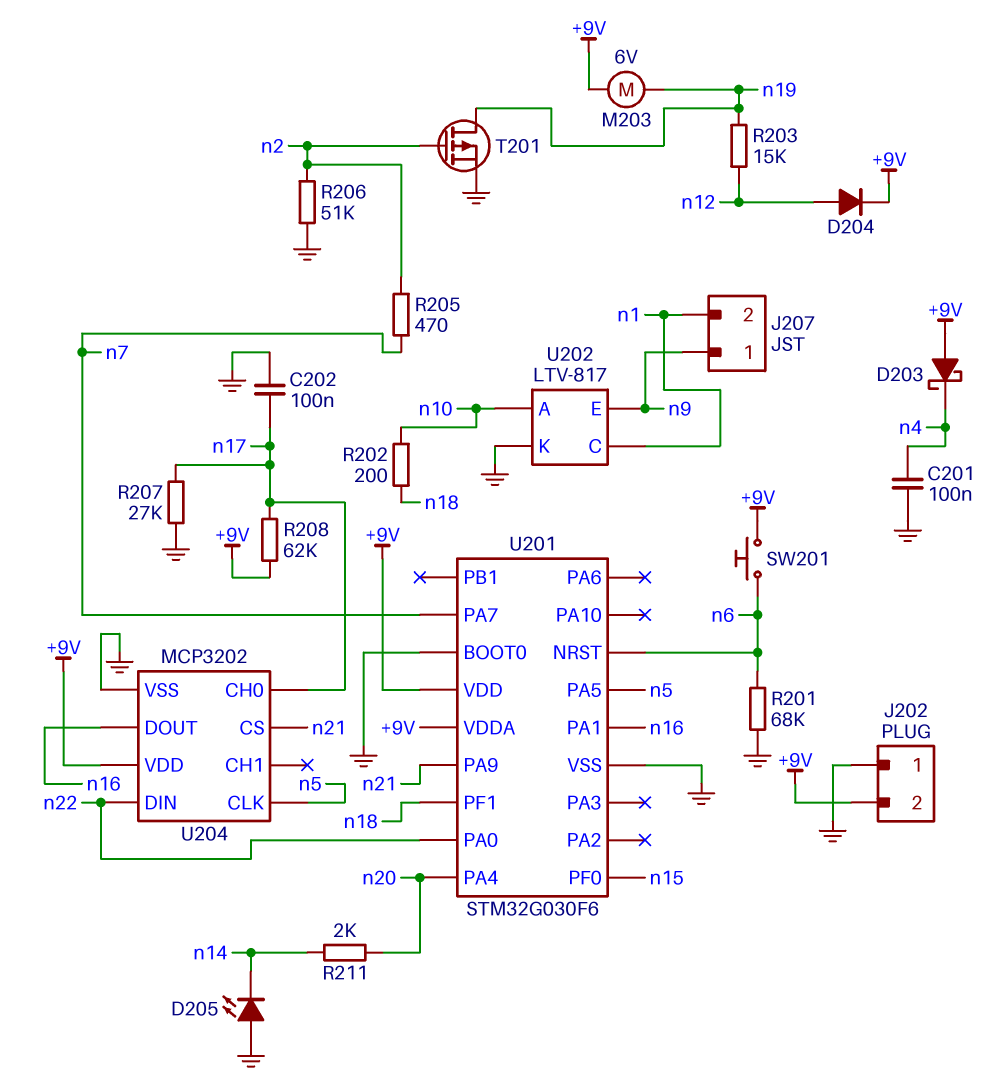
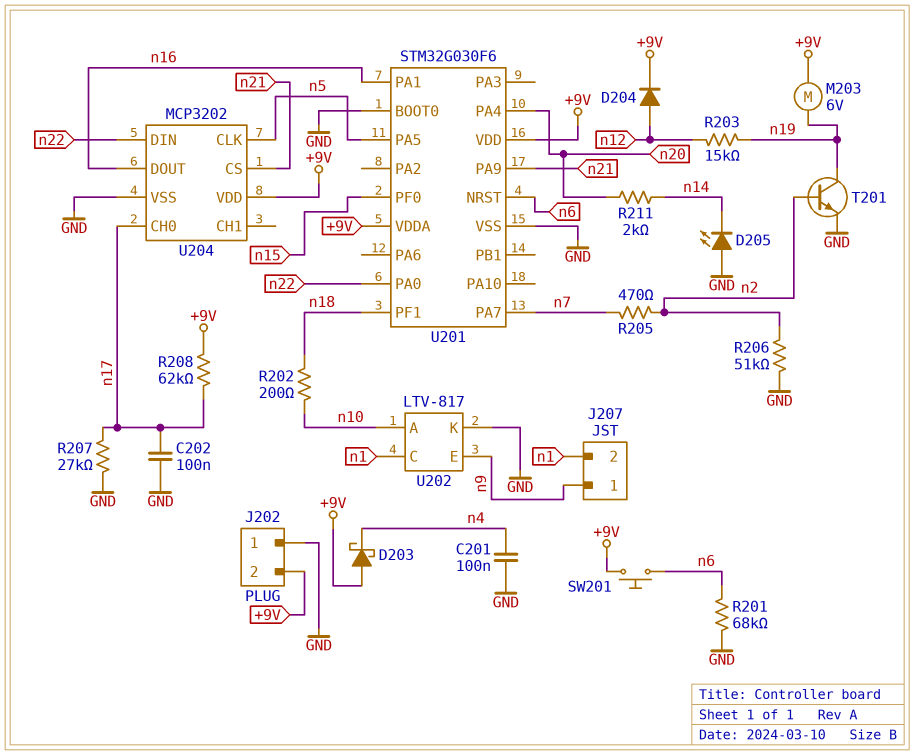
T201: PMOS (G n2, D n19, S GND) -> NPN (B n2, C n19, E GND)

